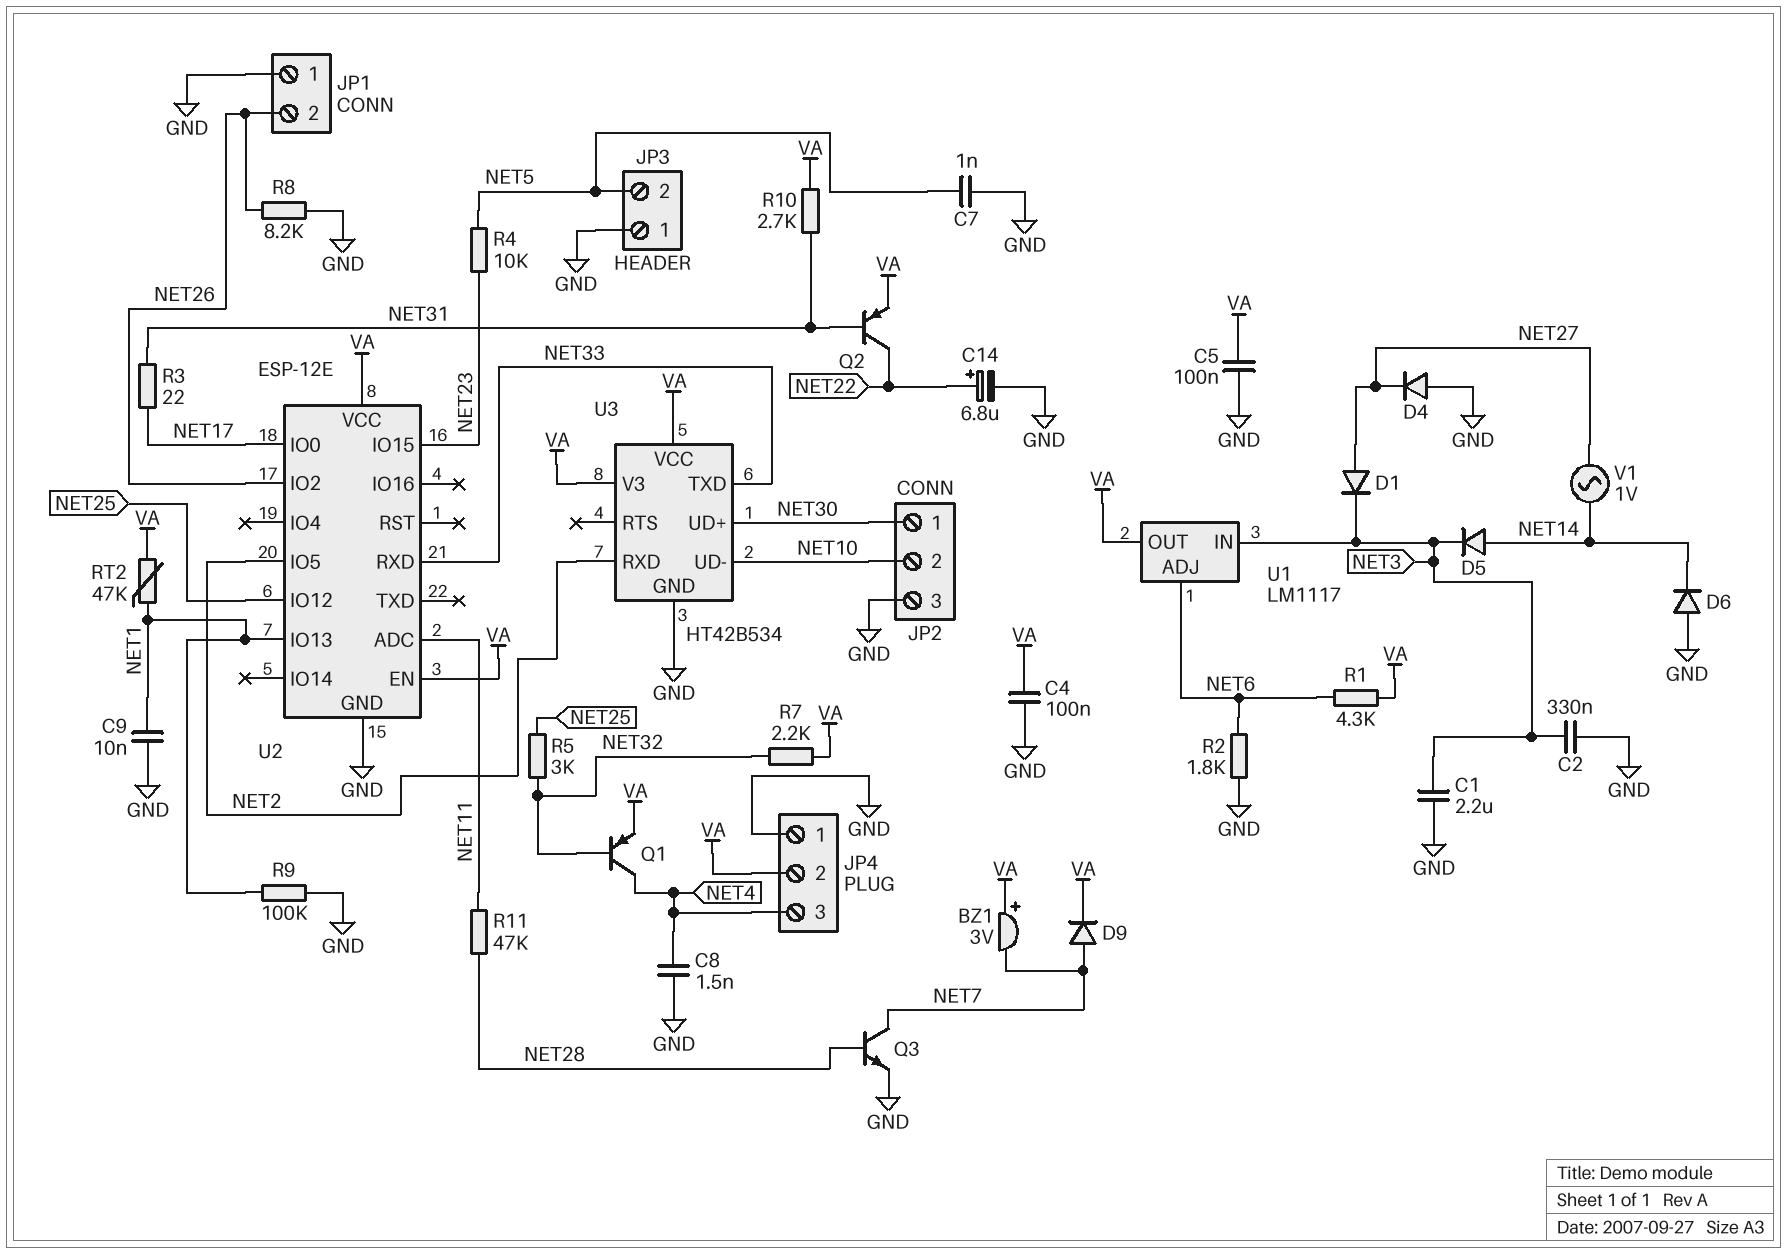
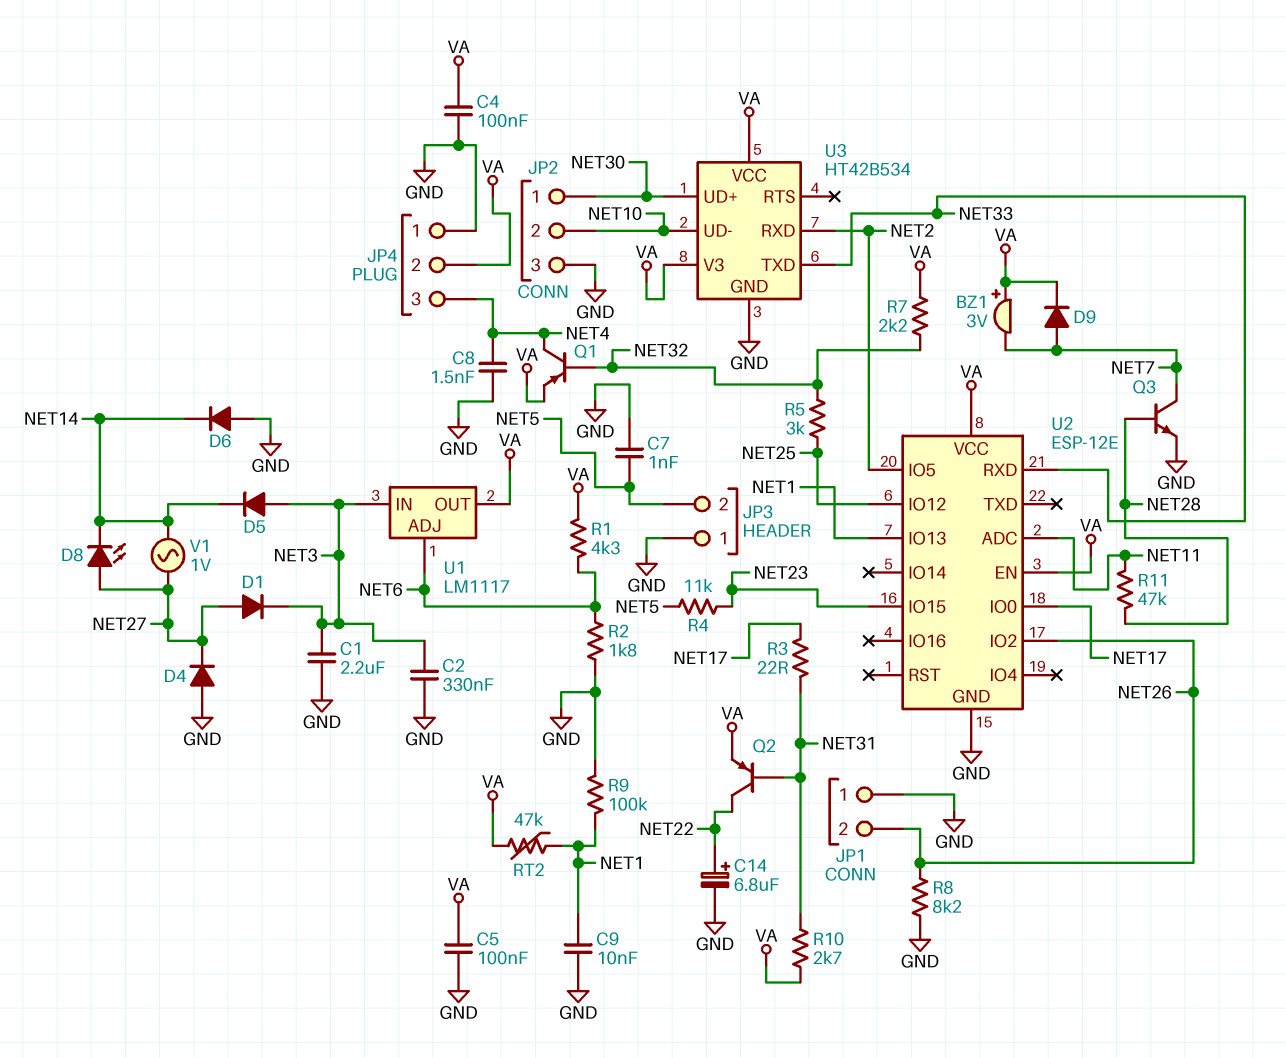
D5: diode (A NET14, K NET3) -> diode (A NET3, K NET14)
D8: none -> LED (A NET27, K NET14)
R4: 10k (NET5, NET23) -> 11k (NET5, NET23)

